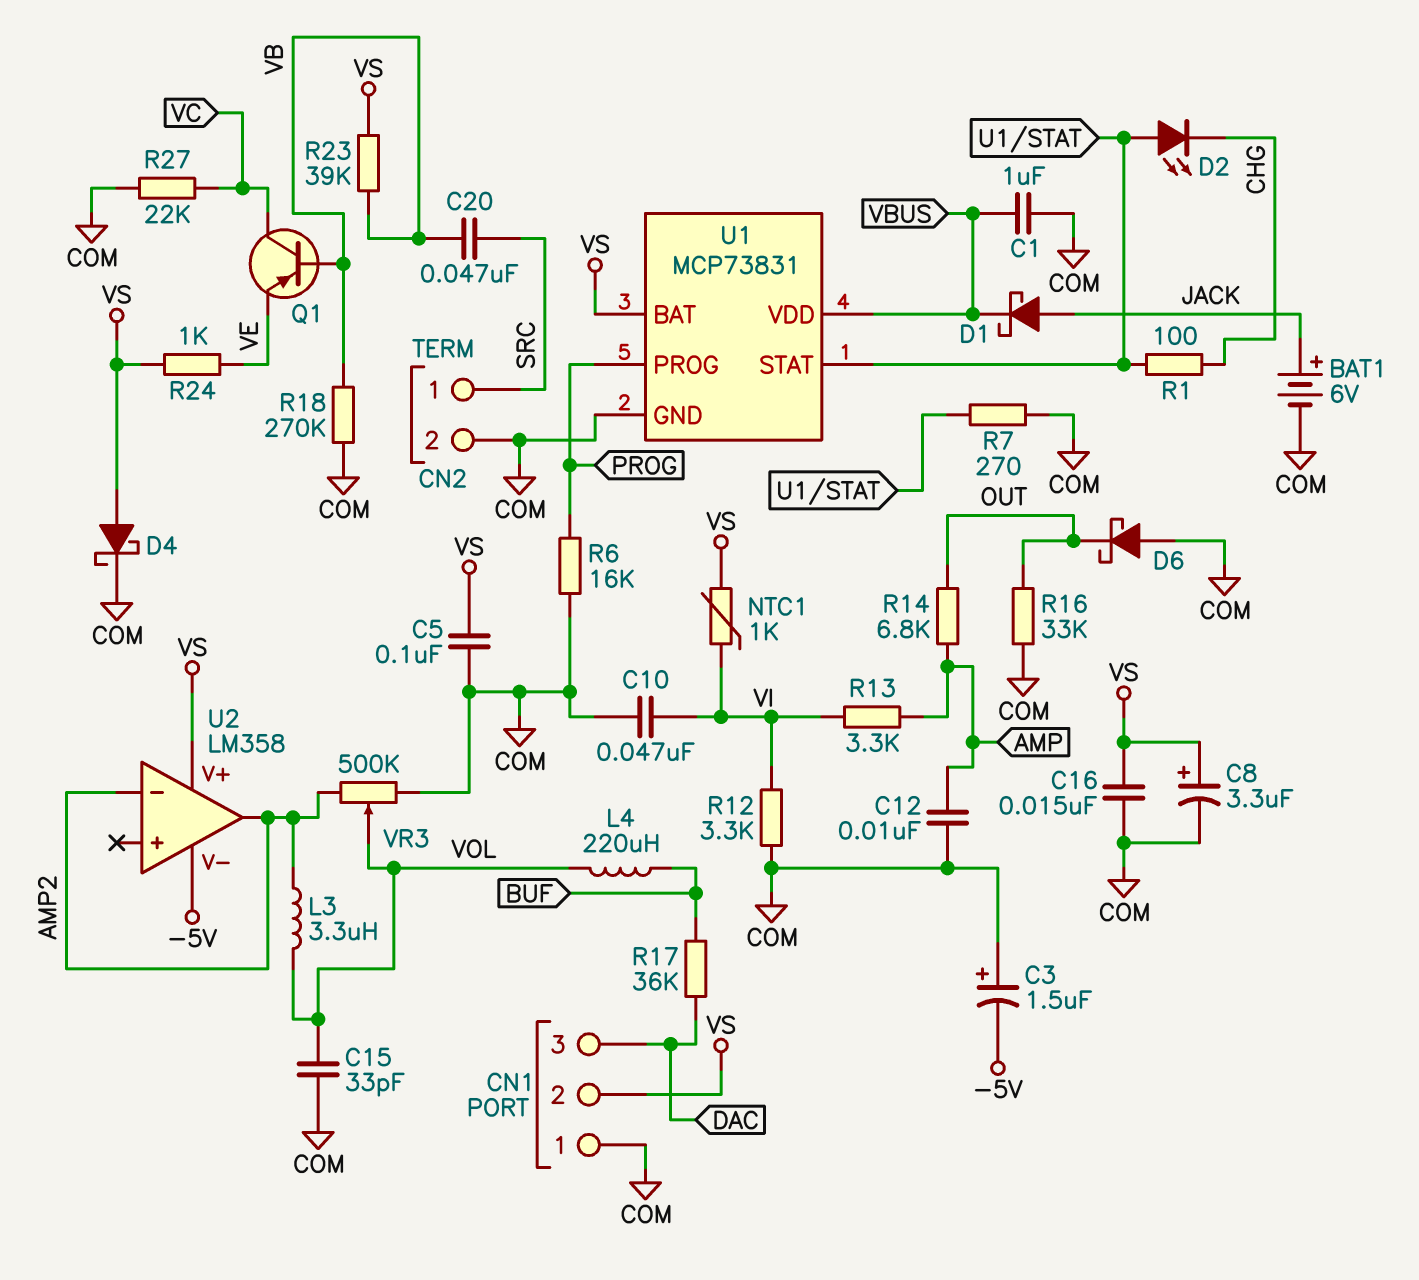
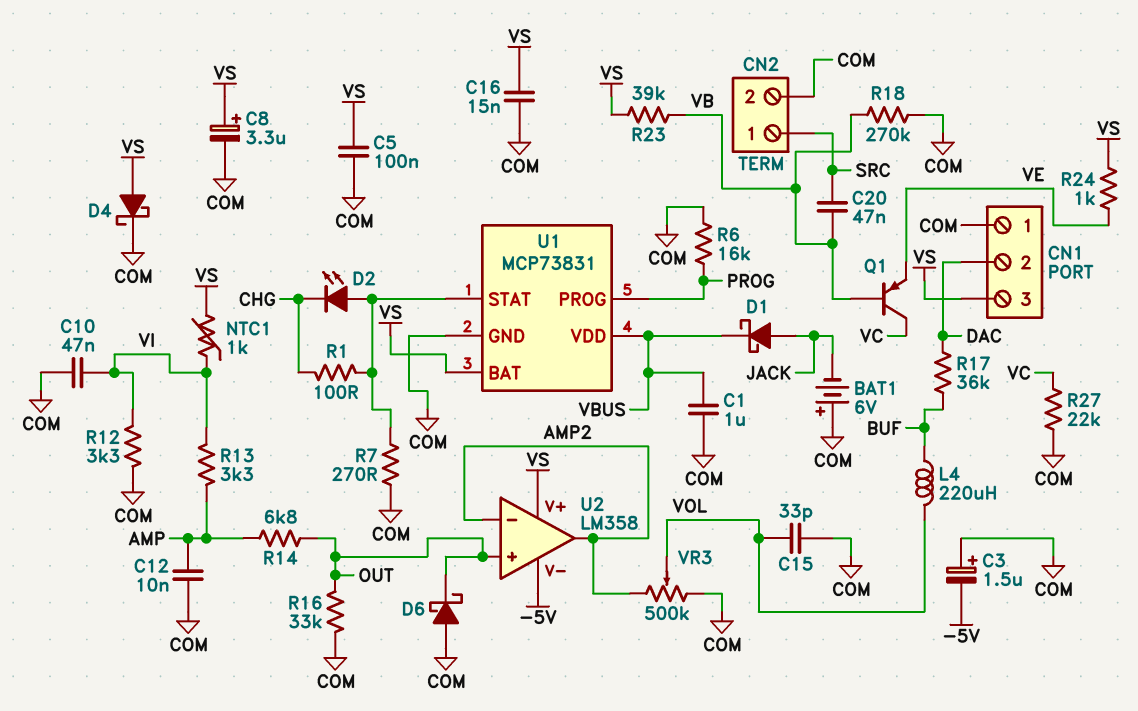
BAT1: 6V (plus JACK, minus COM) -> 6V (plus COM, minus JACK)
CN1 pin 2: VS -> DAC
CN1 pin 3: DAC -> VS
L3: 3.3uH (AMP2, VOL) -> none
U2 pin in+: none -> OUT

